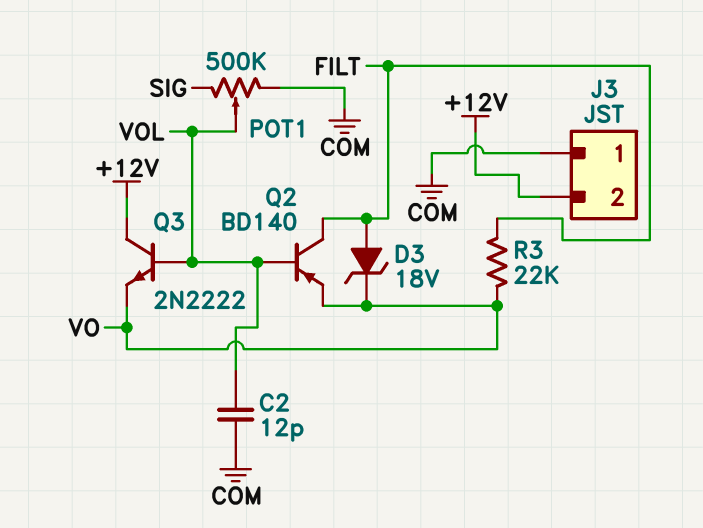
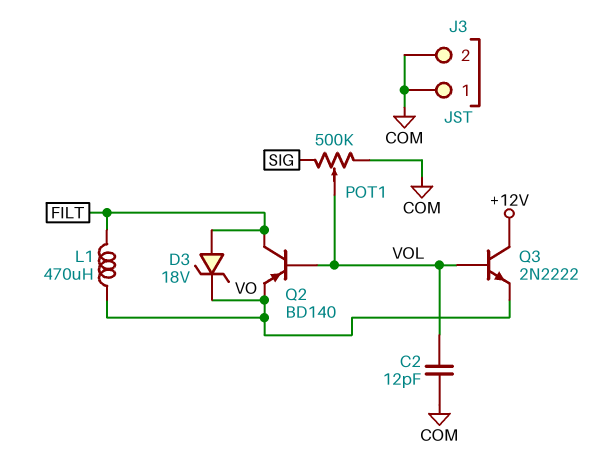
J3 pin 2: +12V -> COM
L1: none -> 470uH (FILT, VO)
R3: 22k (FILT, VO) -> none

